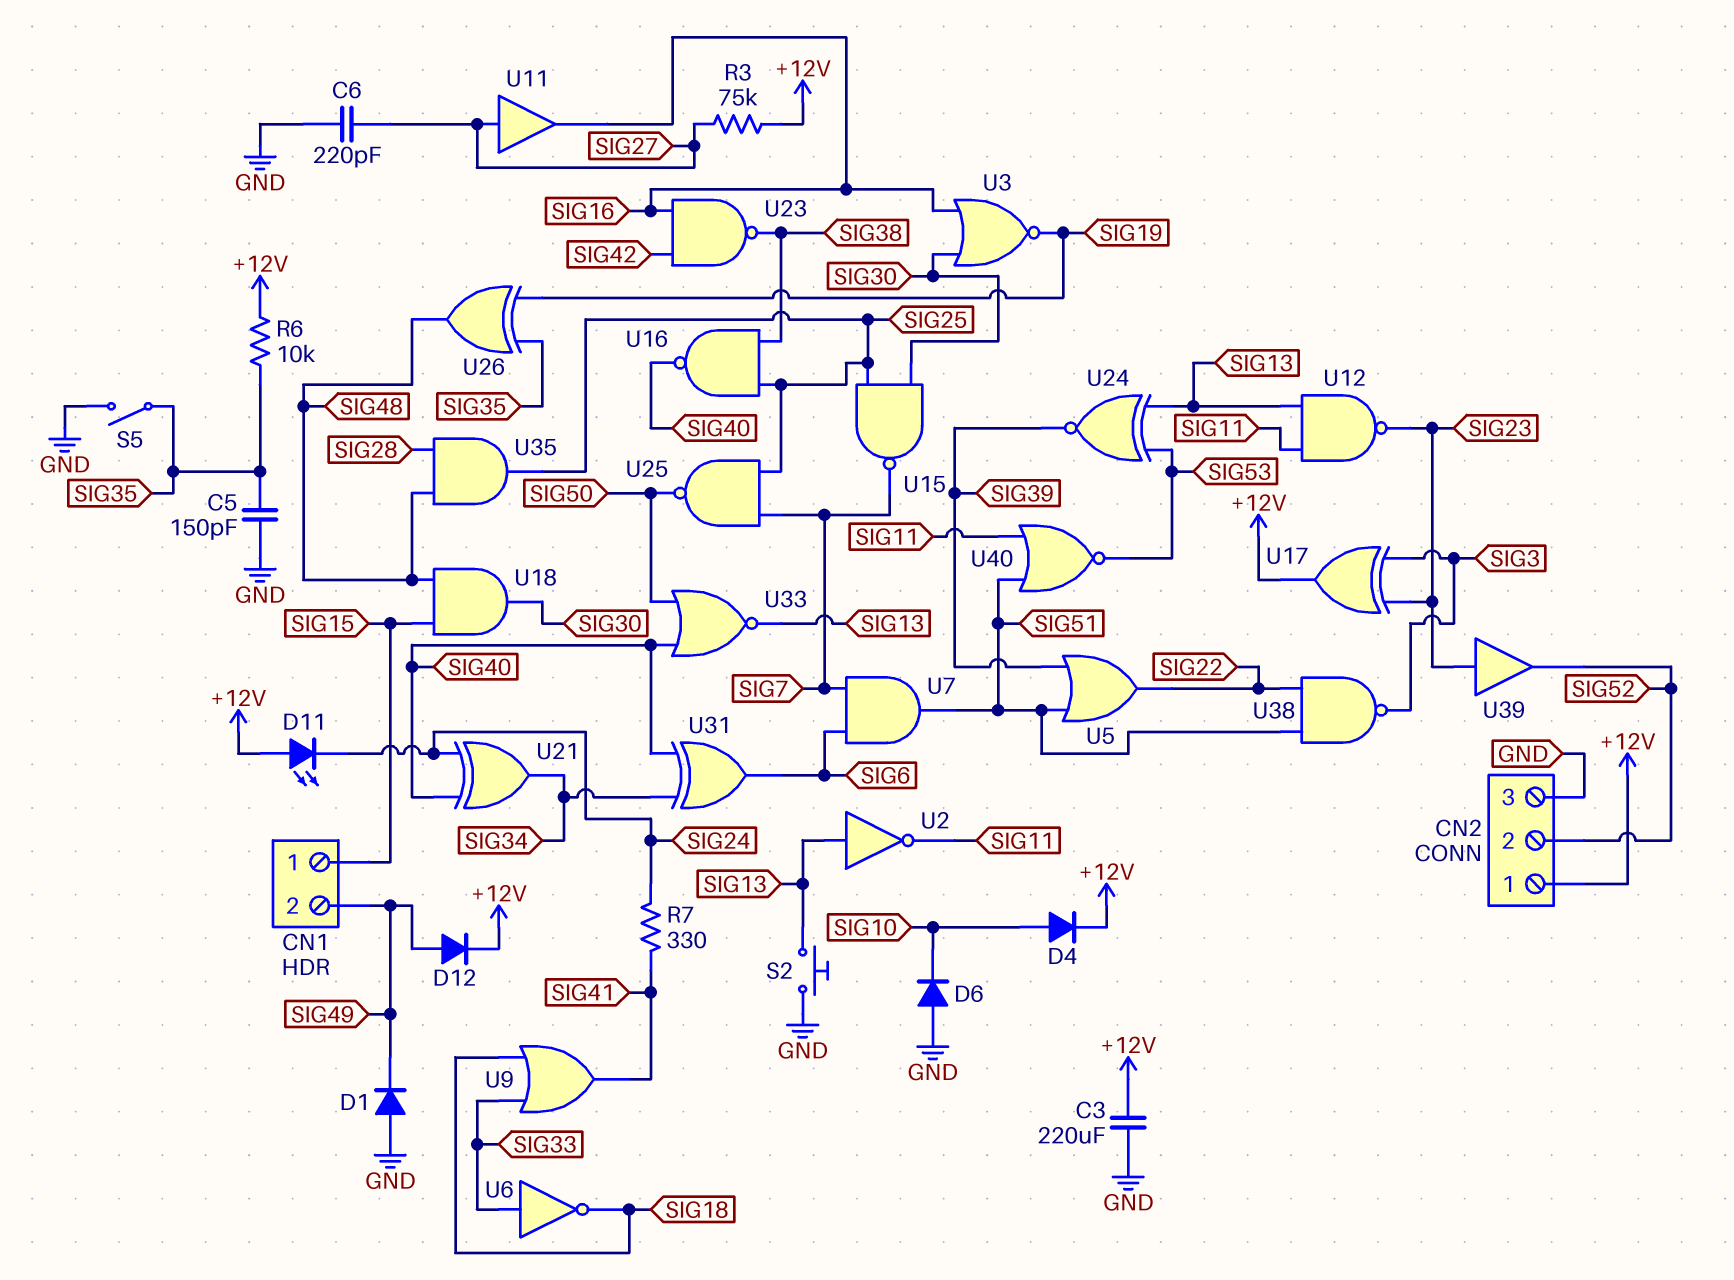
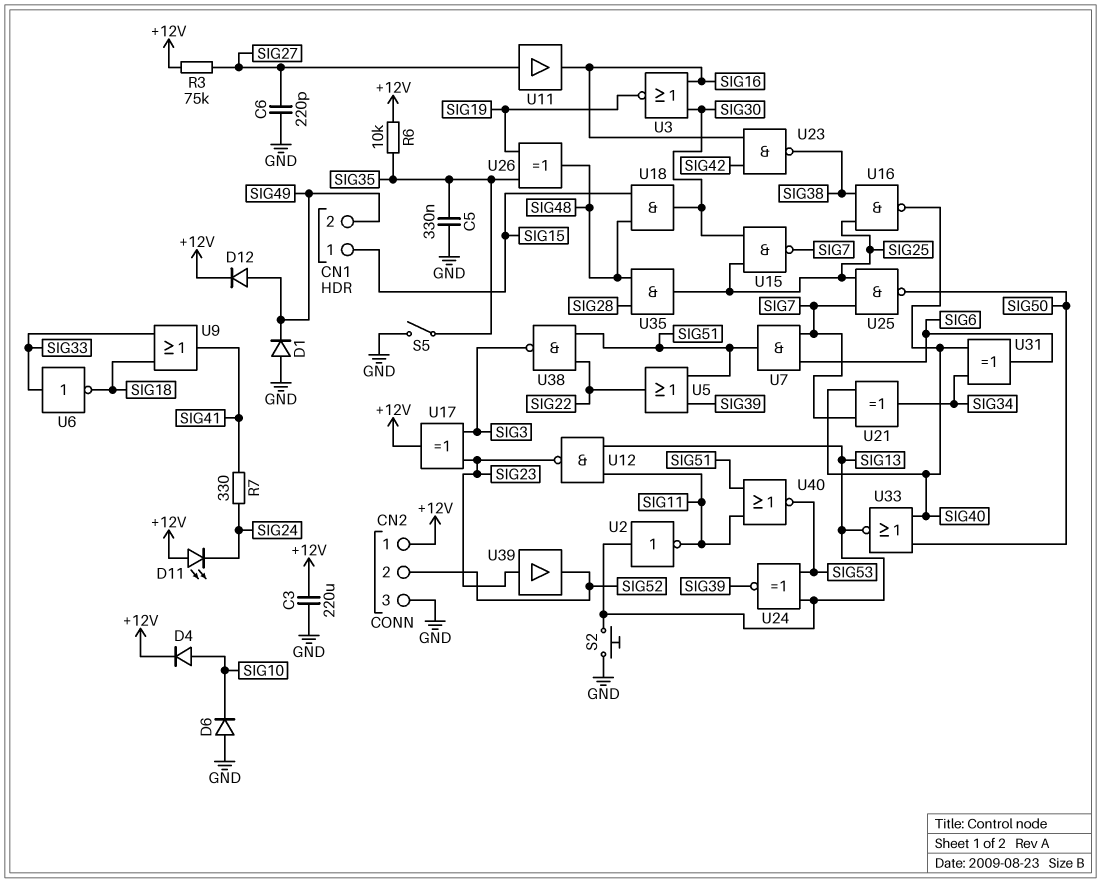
C5: 150pF (GND, SIG35) -> 330nF (GND, SIG35)
U21: XOR (in SIG24, in SIG40, out SIG34) -> XOR (in SIG7, in SIG40, out SIG34)

